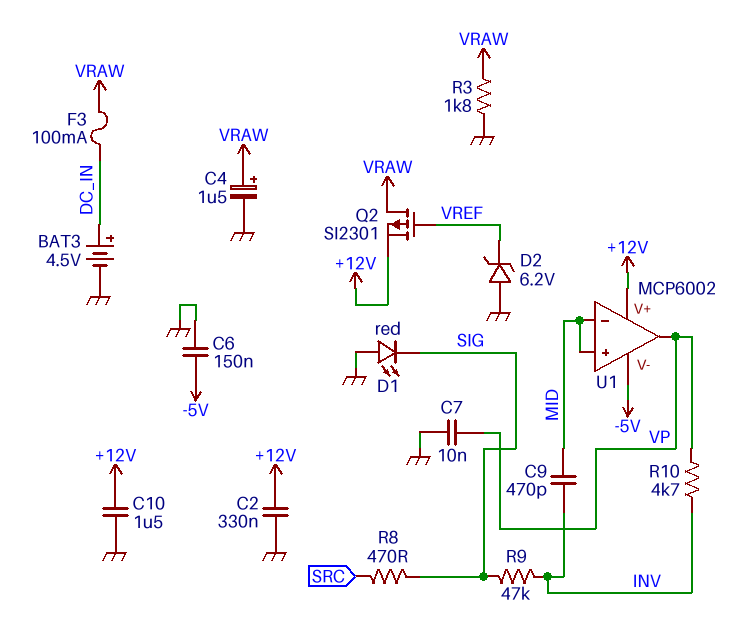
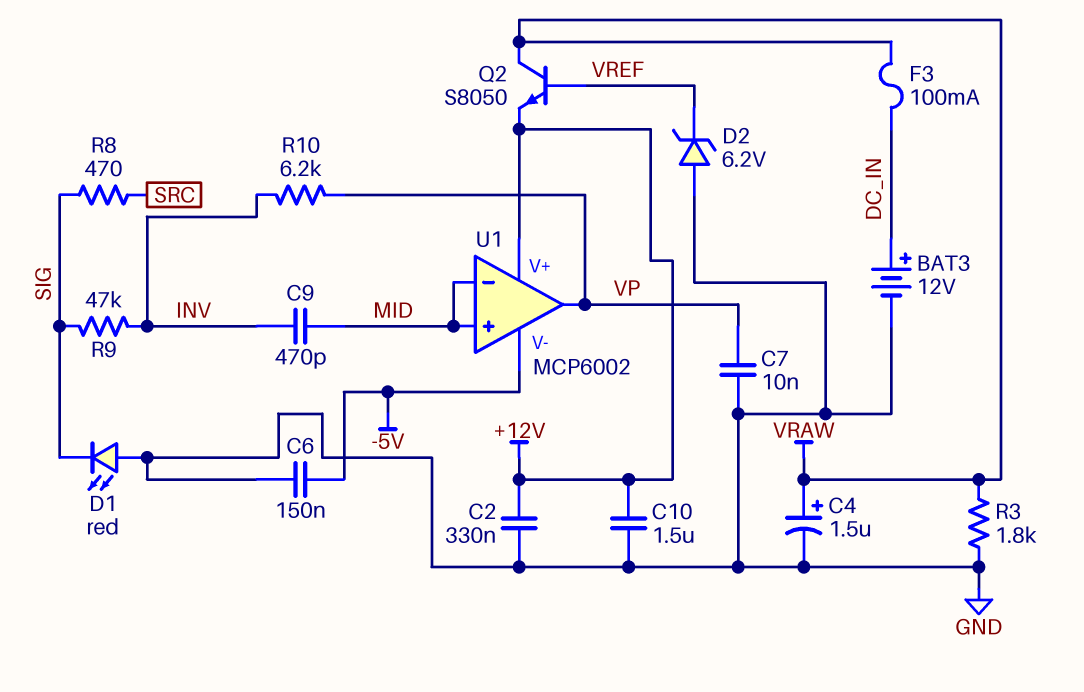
BAT3: 4.5V (plus DC_IN, minus GND) -> 12V (plus DC_IN, minus GND)
Q2: PMOS SI2301 (G VREF, D VRAW, S +12V) -> NPN S8050 (B VREF, C VRAW, E +12V)
R10: 4.7k (INV, VP) -> 6.2k (INV, VP)

